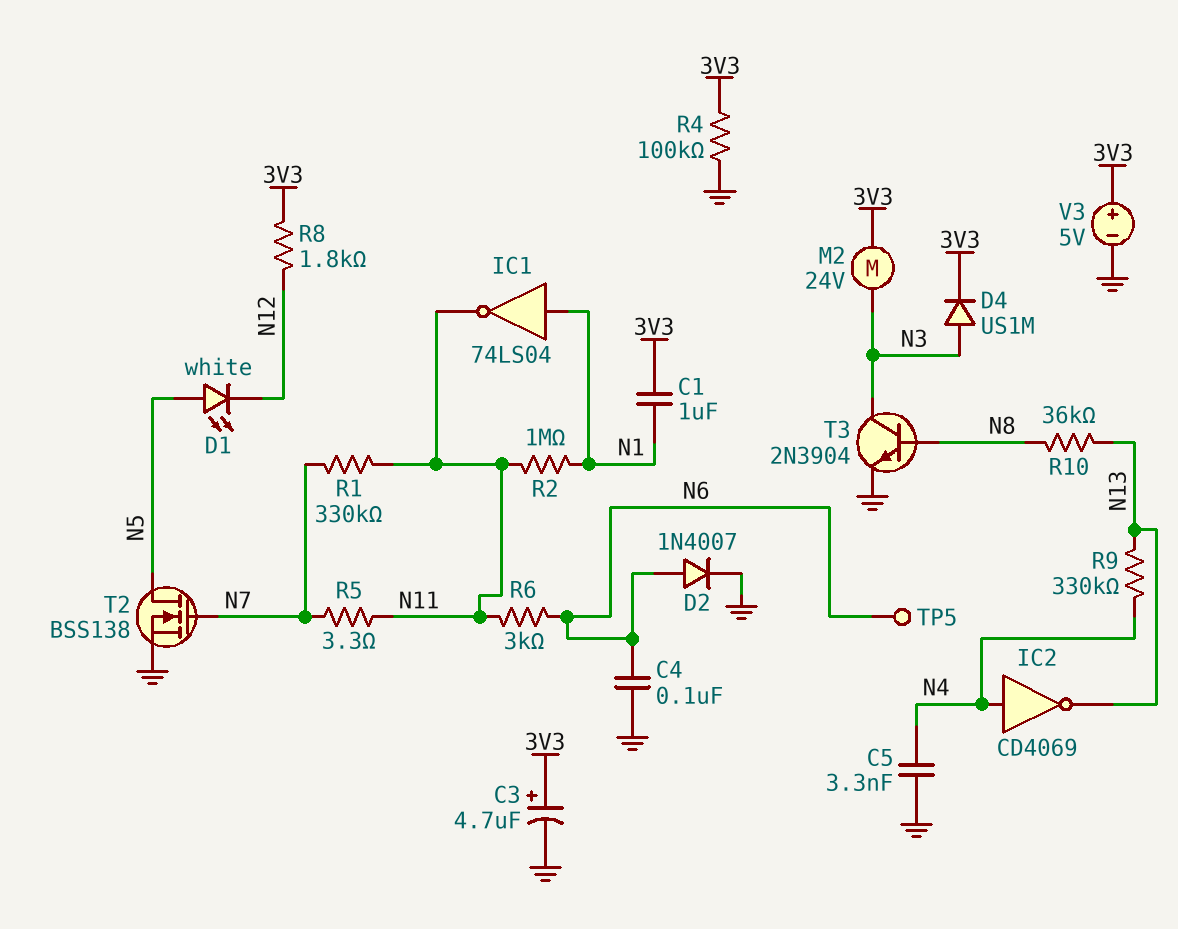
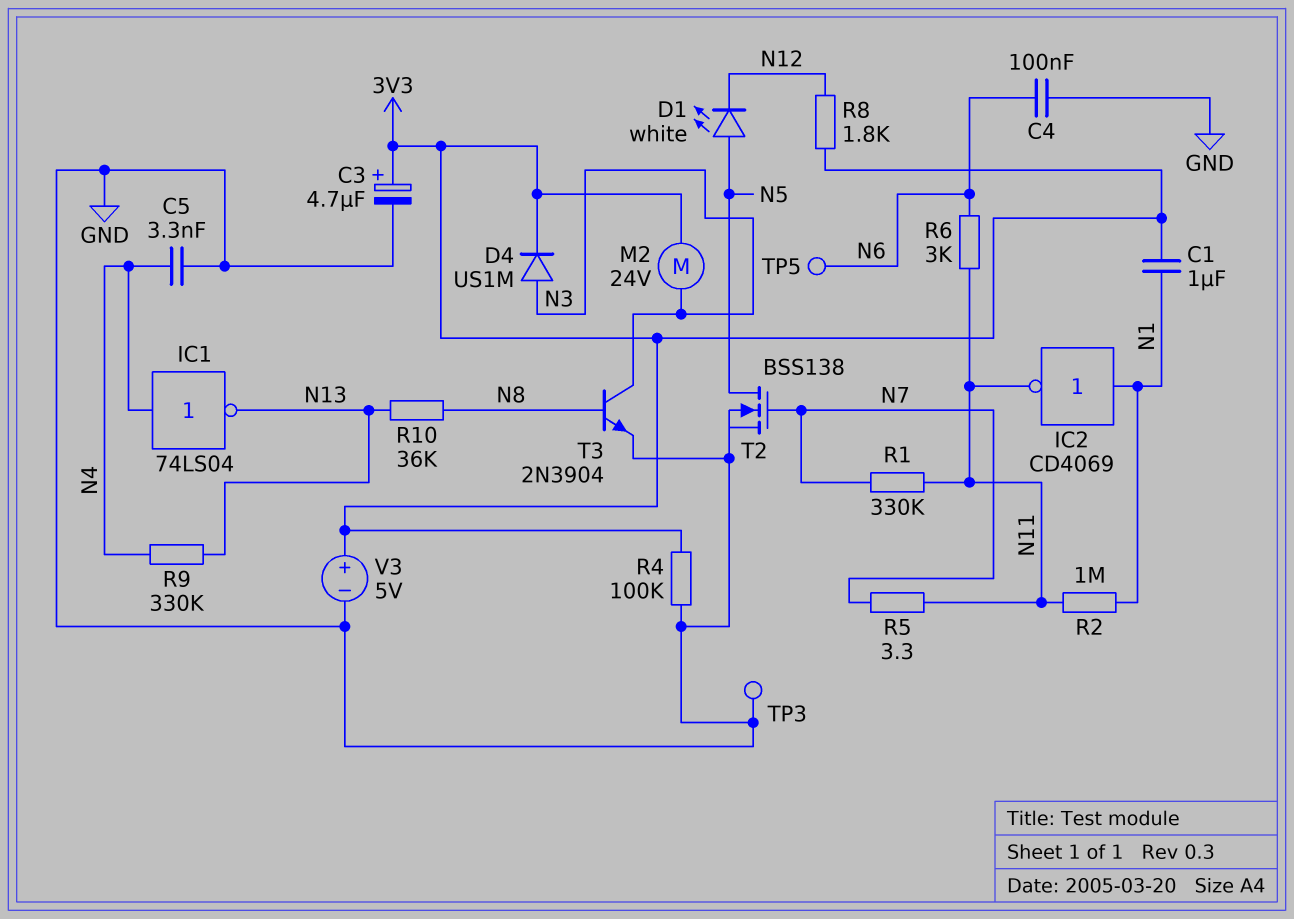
D2: diode 1N4007 (A N6, K GND) -> none
IC1: NOT 74LS04 (in N1, out N11) -> NOT 74LS04 (in N4, out N13)
IC2: NOT CD4069 (in N4, out N13) -> NOT CD4069 (in N1, out N11)
TP3: none -> test point (GND)

